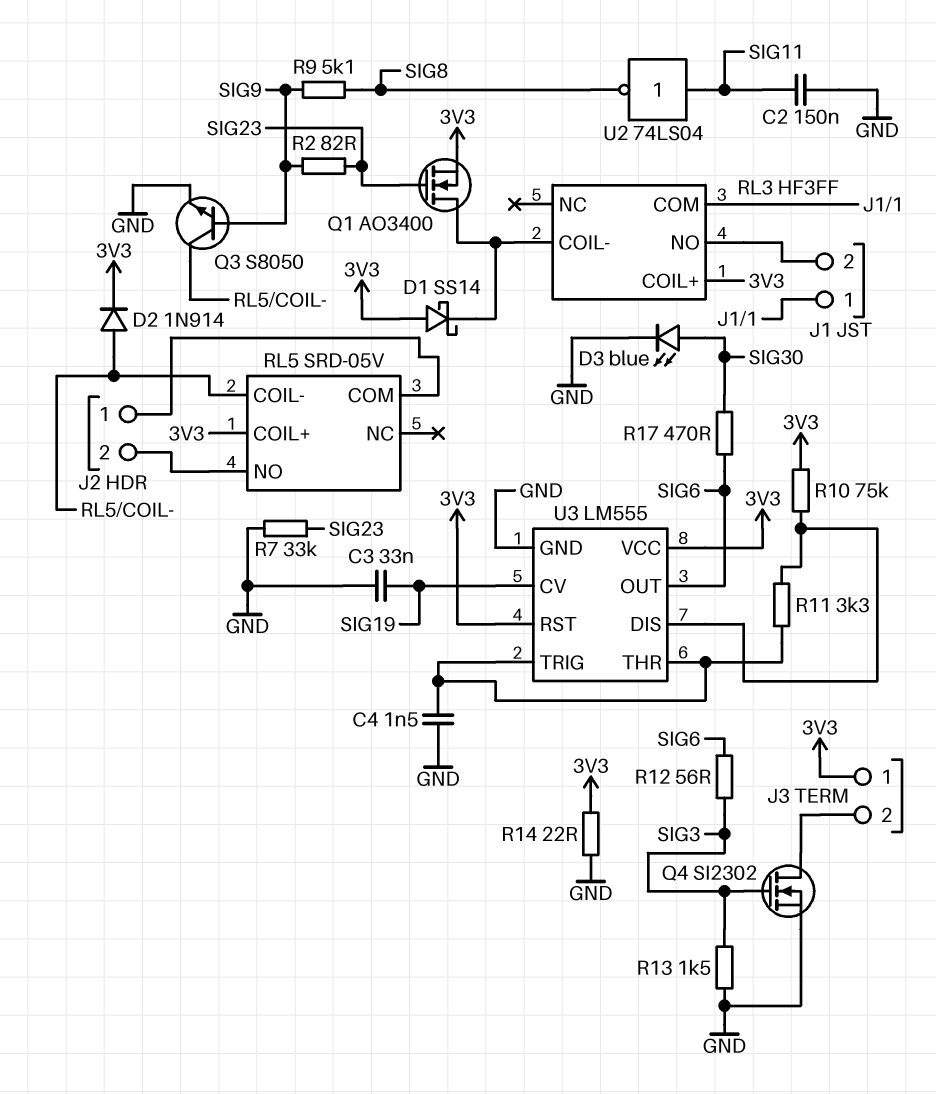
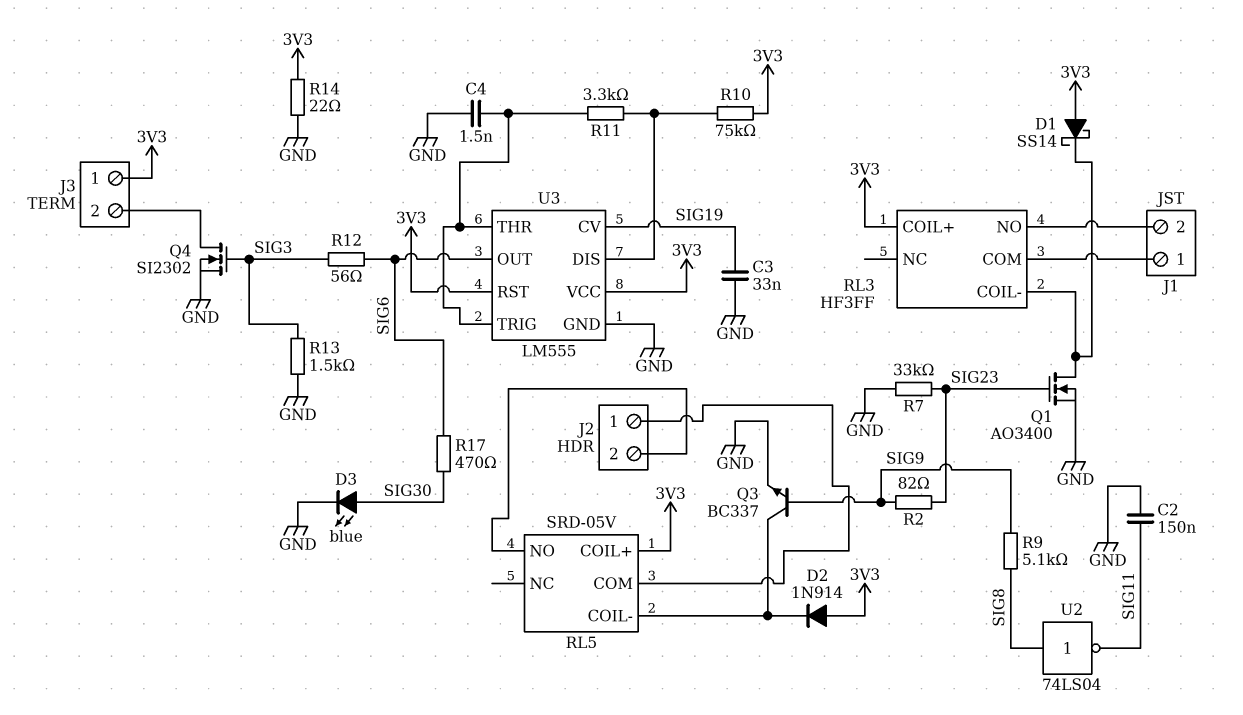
D2: diode 1N914 (A RL5/COIL-, K 3V3) -> diode 1N914 (A 3V3, K RL5/COIL-)
Q1: NMOS AO3400 (G SIG23, D RL3/COIL-, S 3V3) -> NMOS AO3400 (G SIG23, D RL3/COIL-, S GND)
Q3: NPN S8050 (B SIG9, C RL5/COIL-, E GND) -> NPN BC337 (B SIG9, C RL5/COIL-, E GND)
U2: NOT 74LS04 (in SIG11, out SIG8) -> NOT 74LS04 (in SIG8, out SIG11)

